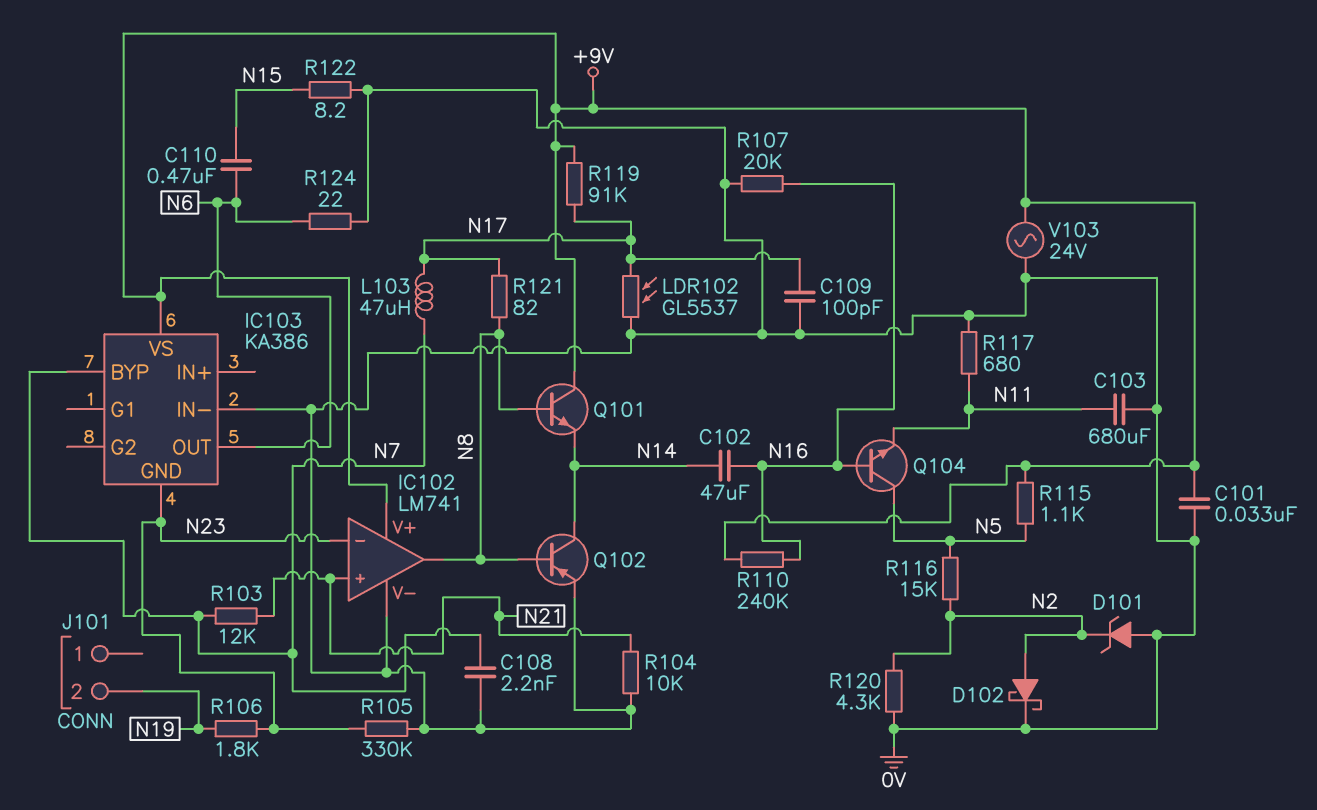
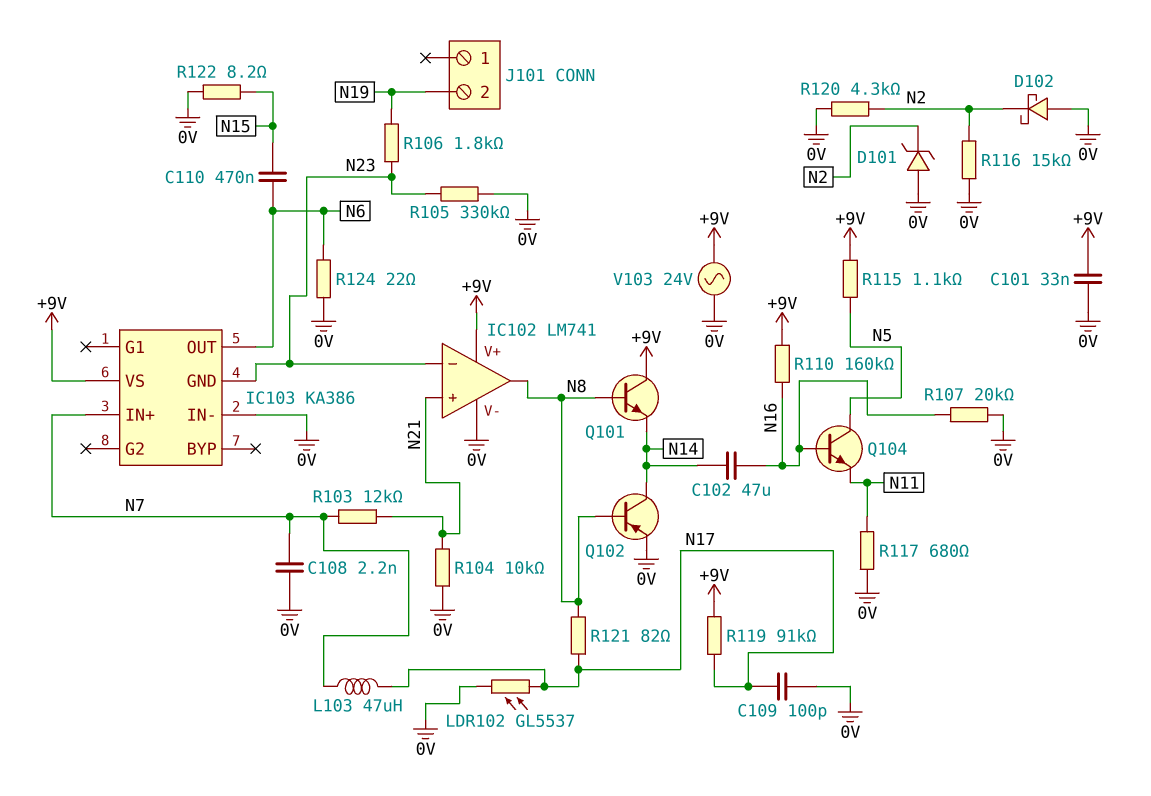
C103: 680uF (0V, N11) -> none
D102: schottky (A N2, K 0V) -> schottky (A 0V, K N2)
IC103 pin BYP: N7 -> none
IC103 pin IN+: none -> N7
R110: 240k (+9V, N16) -> 160k (+9V, N16)
R116: 15k (N2, N5) -> 15k (0V, N2)

